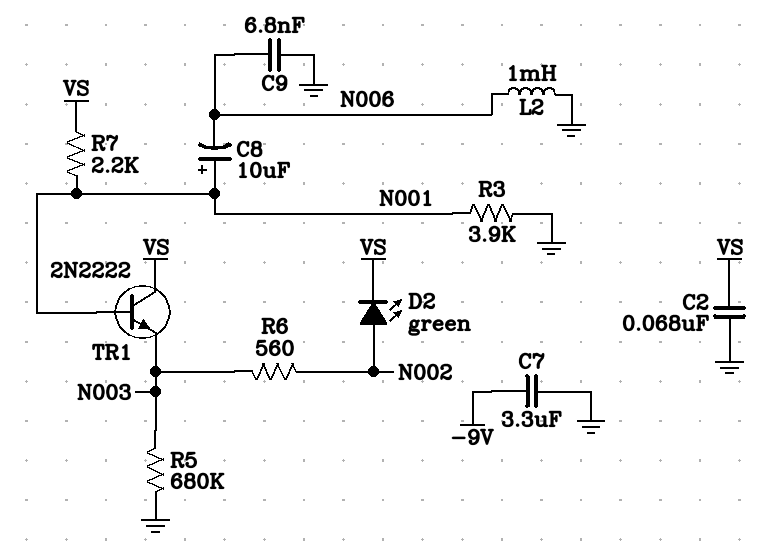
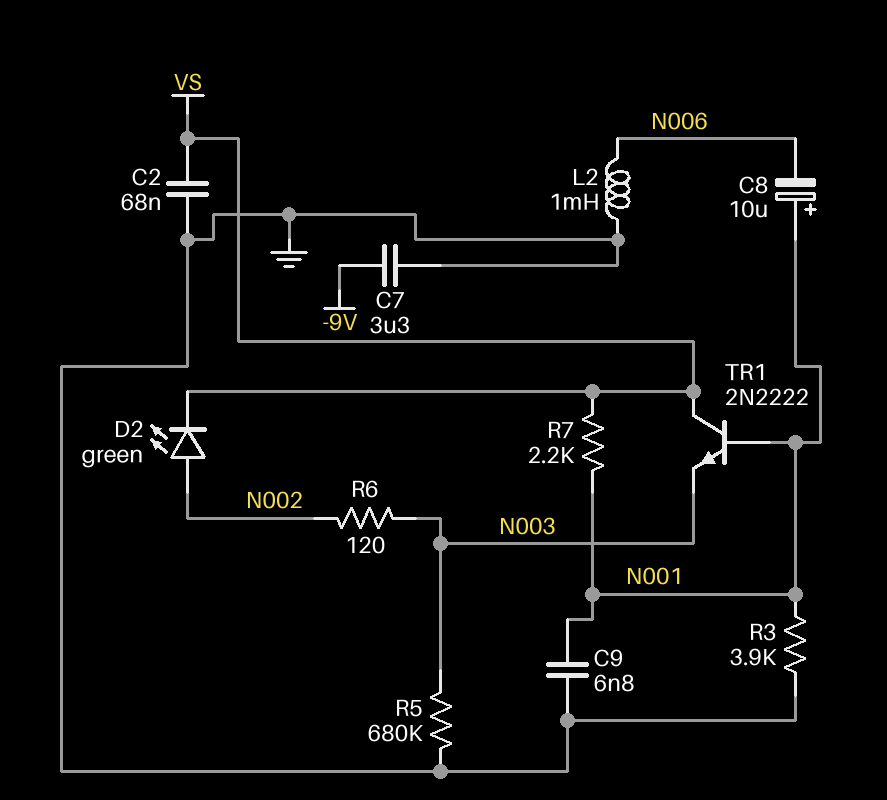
C9: 6.8nF (GND, N006) -> 6.8nF (GND, N001)
R6: 560 (N002, N003) -> 120 (N002, N003)

